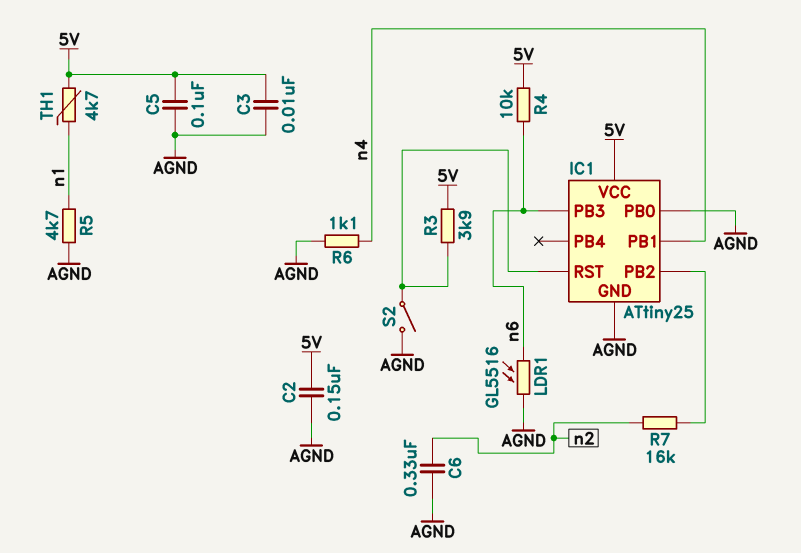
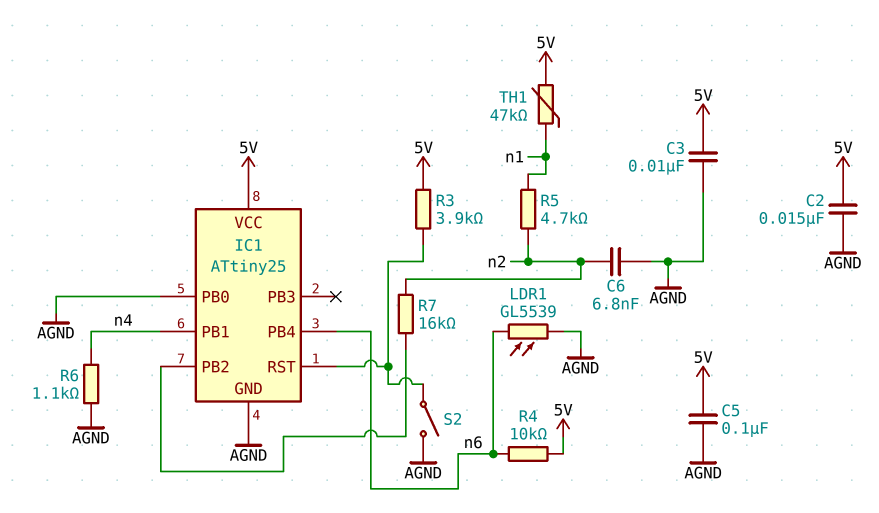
C2: 150nF (5V, AGND) -> 15nF (5V, AGND)
C6: 330nF (AGND, n2) -> 6.8nF (AGND, n2)
IC1 pin PB3: n6 -> none
IC1 pin PB4: none -> n6
LDR1: GL5516 (AGND, n6) -> GL5539 (AGND, n6)
R5: 4.7k (AGND, n1) -> 4.7k (n1, n2)
TH1: 4.7k (5V, n1) -> 47k (5V, n1)

